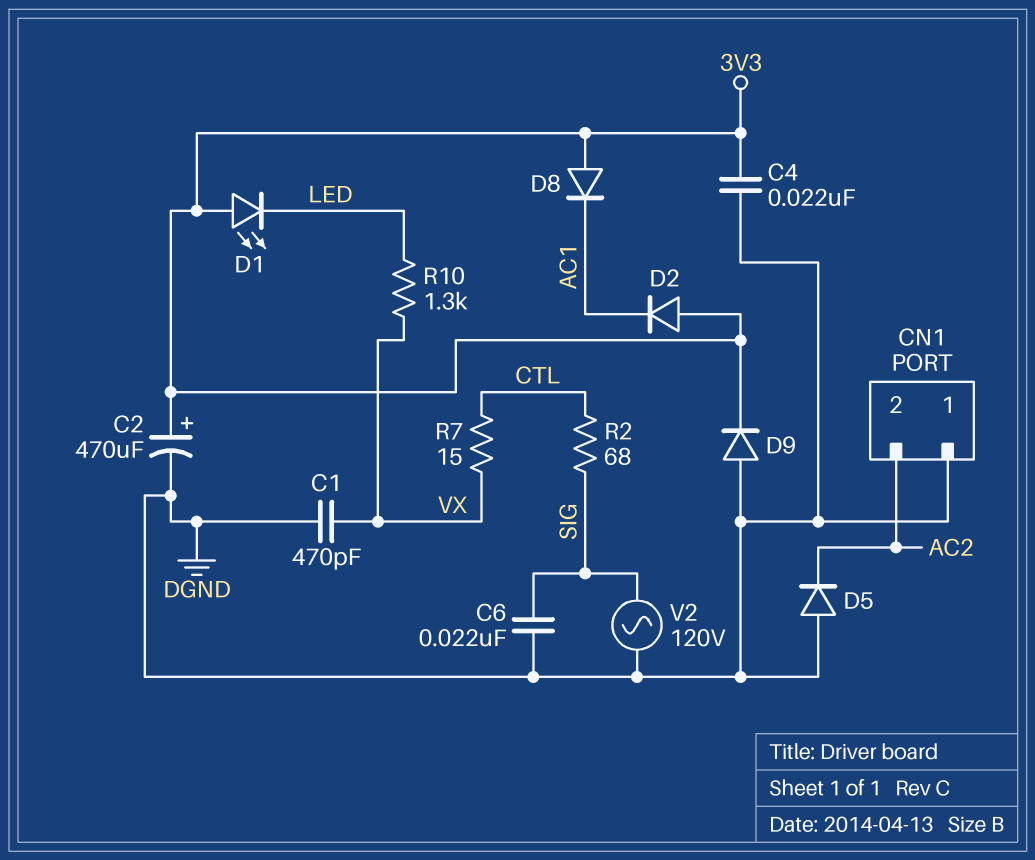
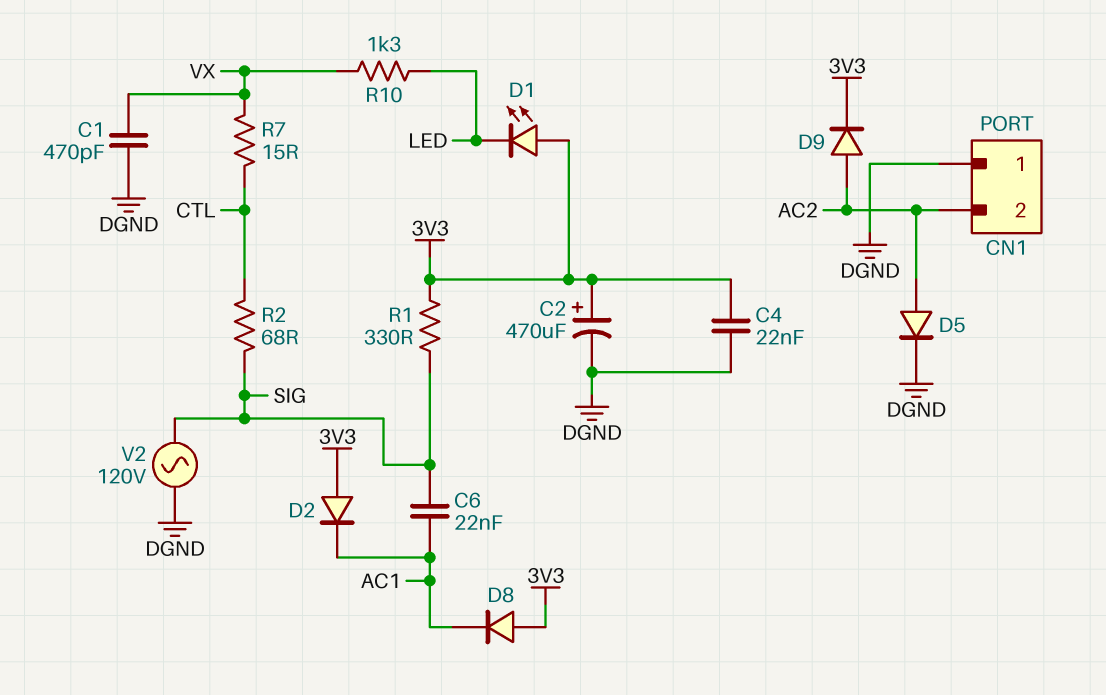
C6: 22nF (DGND, SIG) -> 22nF (AC1, SIG)
D5: diode (A DGND, K AC2) -> diode (A AC2, K DGND)
D9: diode (A DGND, K 3V3) -> diode (A AC2, K 3V3)
R1: none -> 330 (3V3, SIG)

